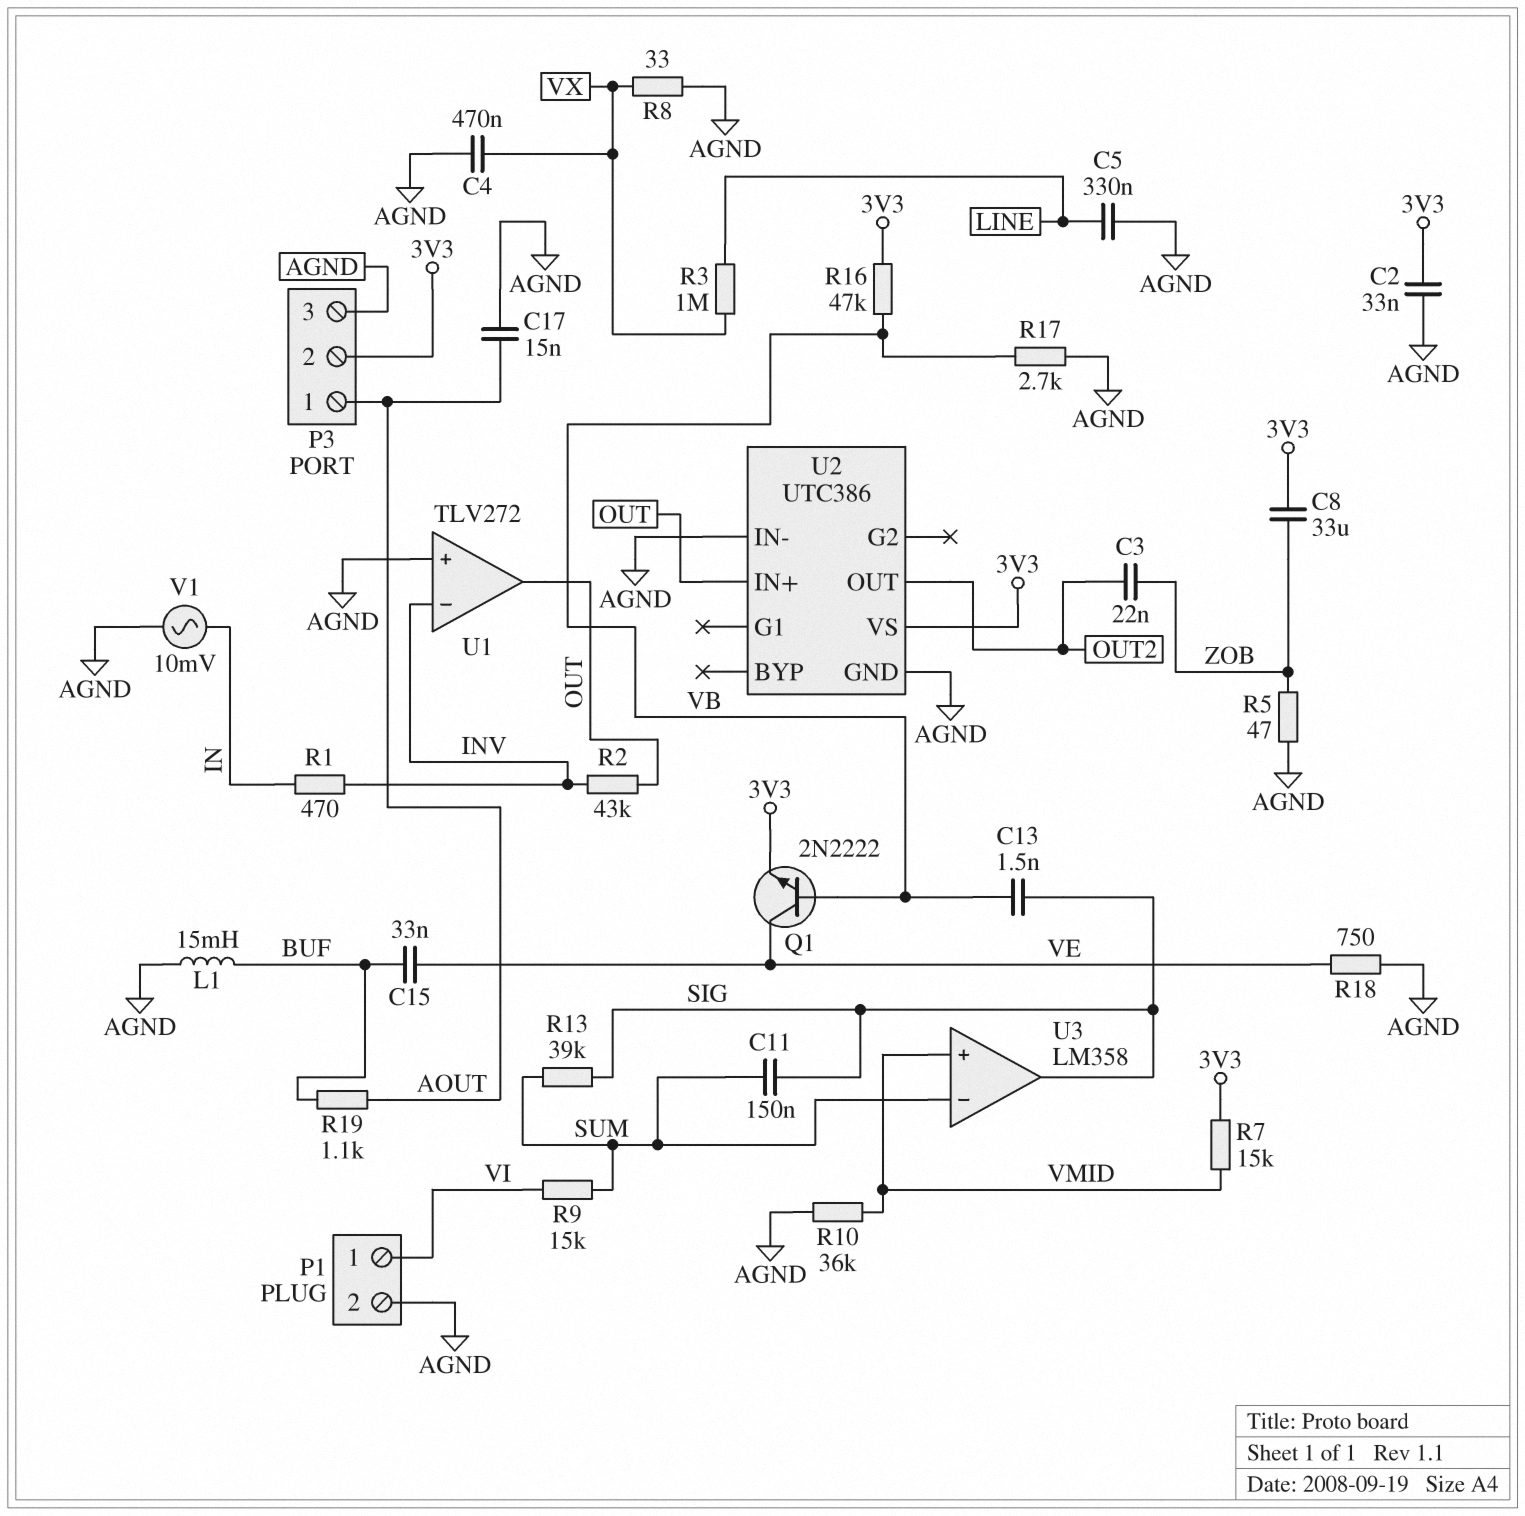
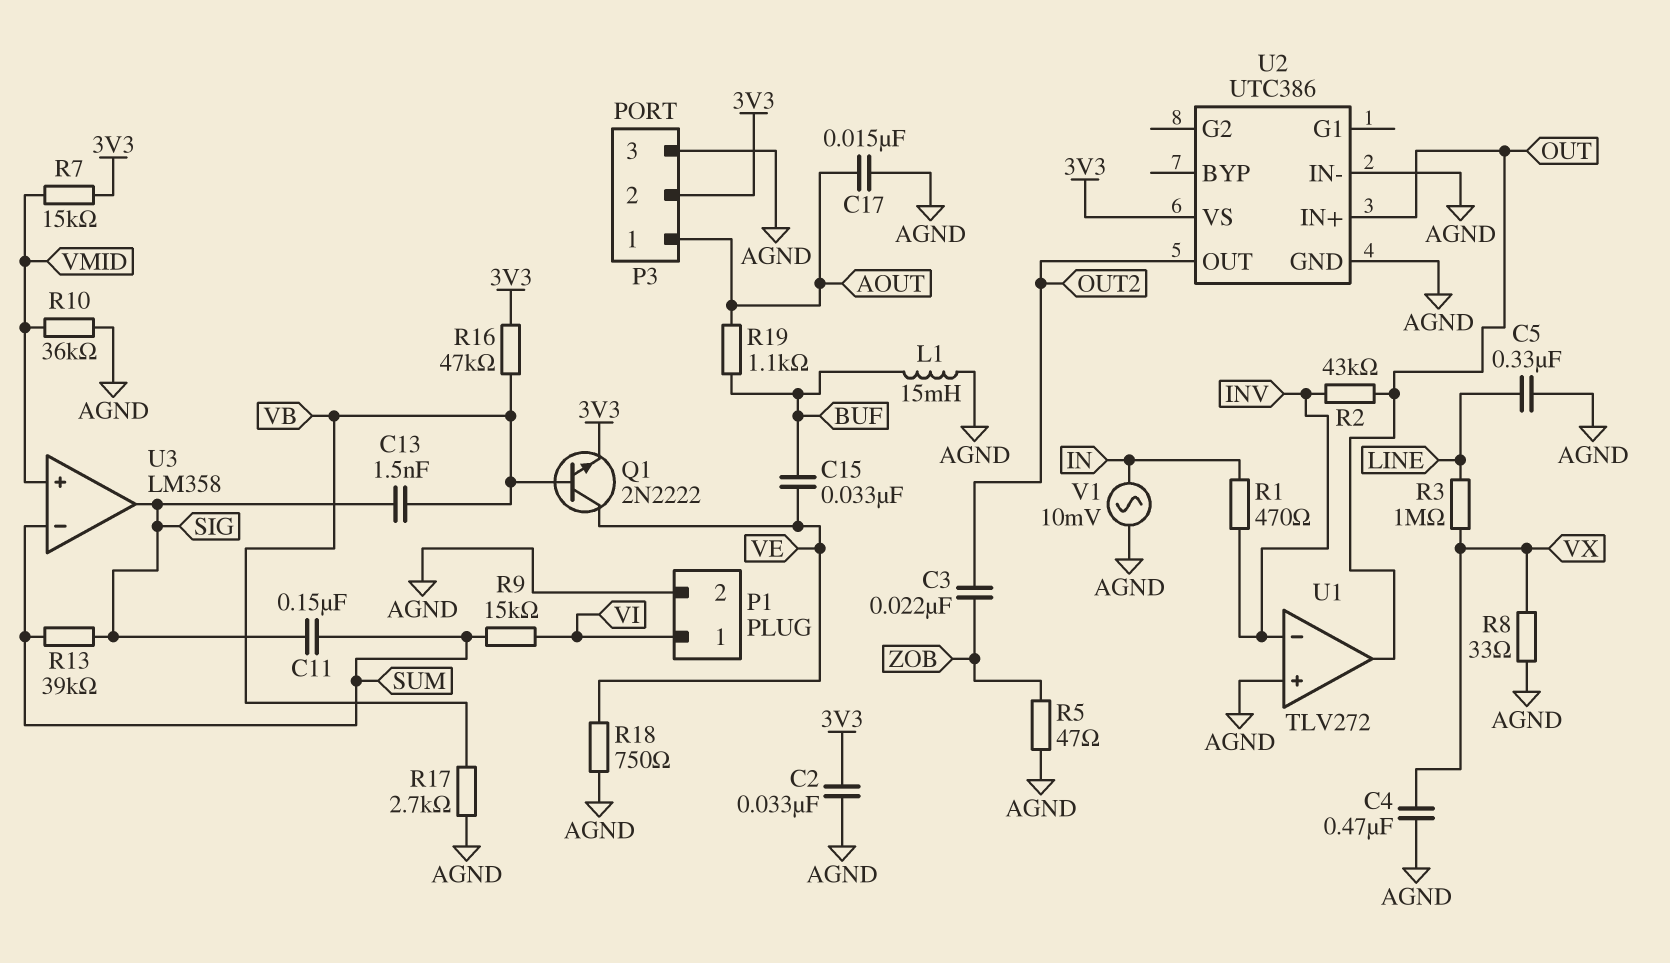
C8: 33uF (3V3, ZOB) -> none

